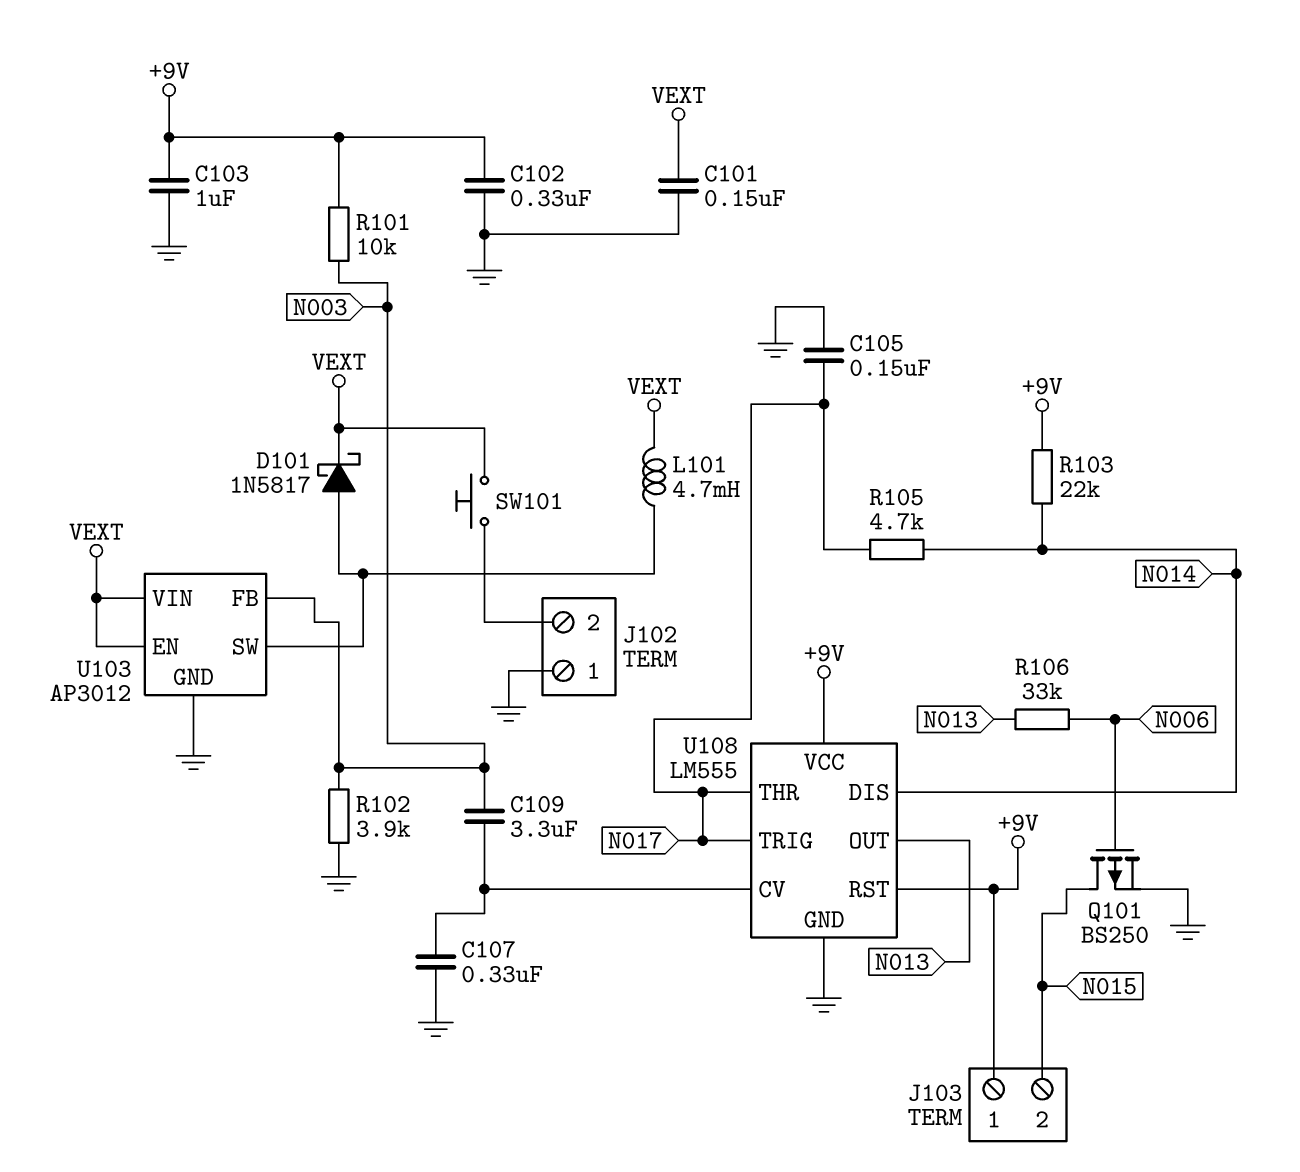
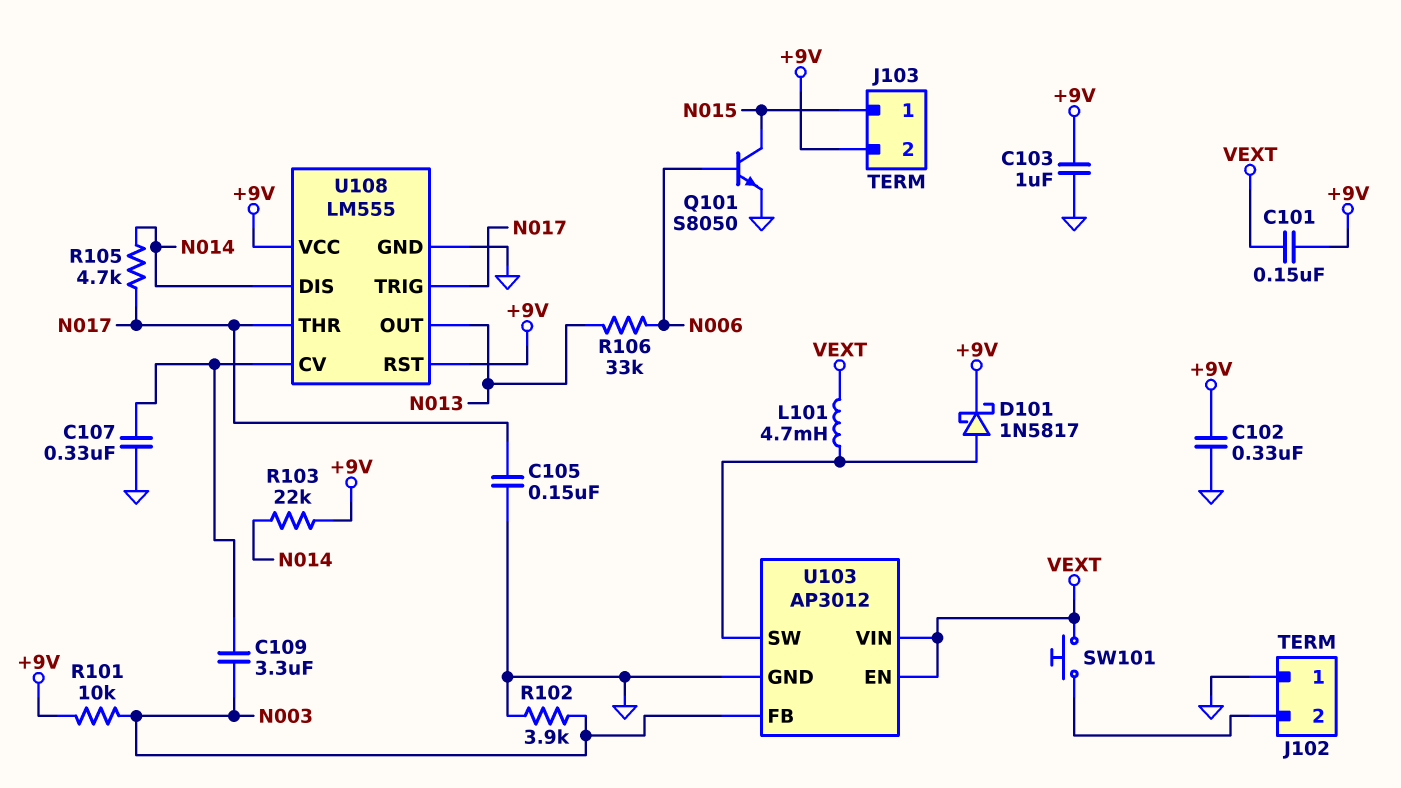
C101: 150nF (GND, VEXT) -> 150nF (+9V, VEXT)
D101: schottky 1N5817 (A U103/SW, K VEXT) -> schottky 1N5817 (A U103/SW, K +9V)
J103 pin 1: +9V -> N015
J103 pin 2: N015 -> +9V
Q101: PMOS BS250 (G N006, D N015, S GND) -> NPN S8050 (B N006, C N015, E GND)

